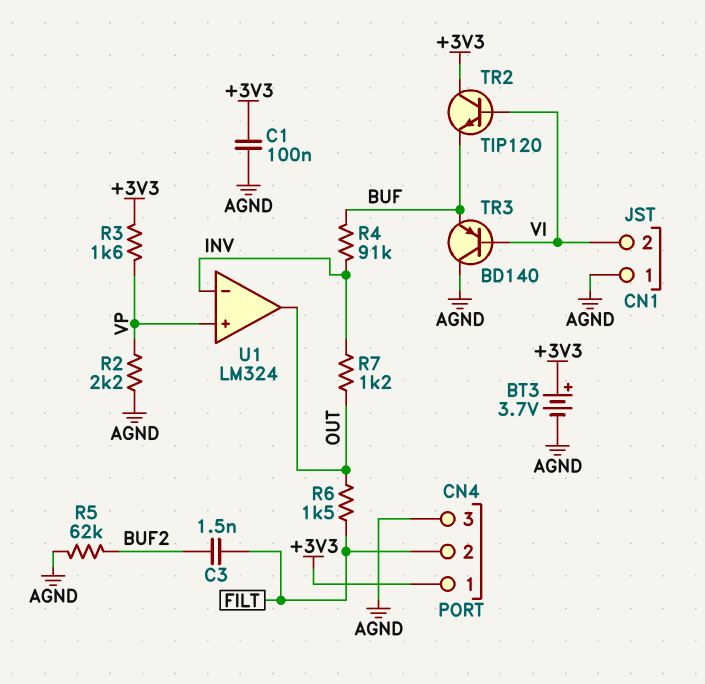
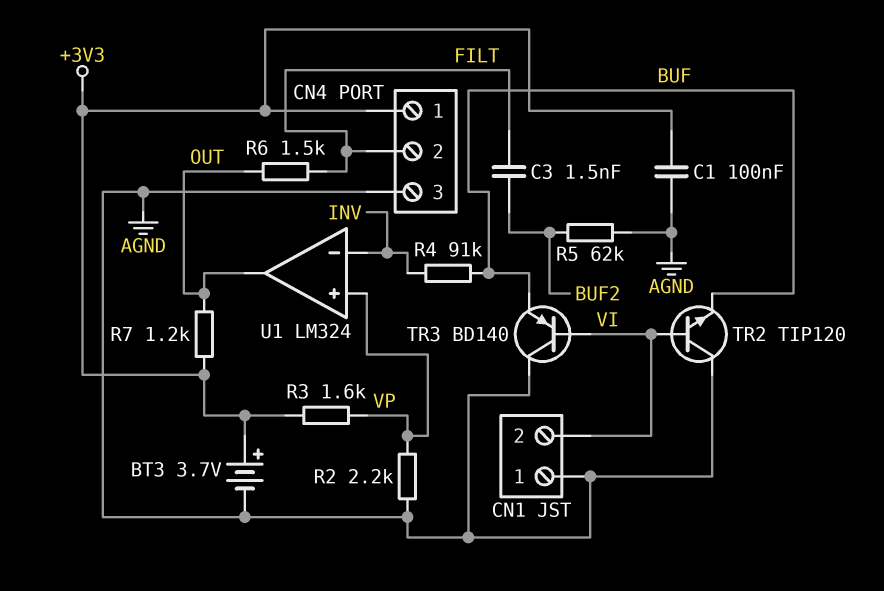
R7: 1.2k (INV, OUT) -> 1.2k (+3V3, OUT)
TR2: NPN TIP120 (B VI, C +3V3, E BUF) -> NPN TIP120 (B VI, C AGND, E BUF)

